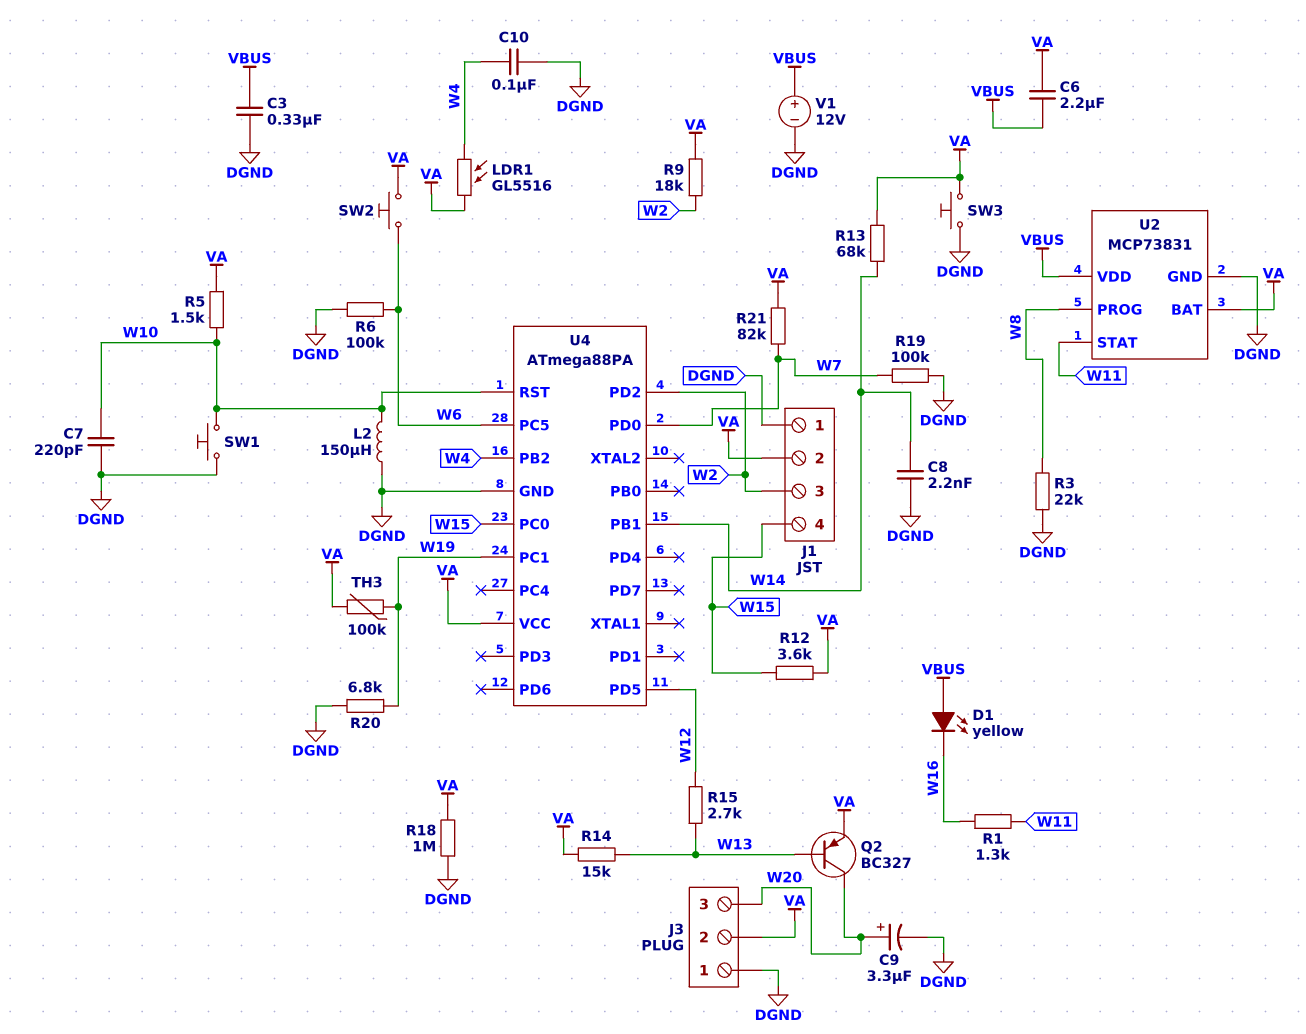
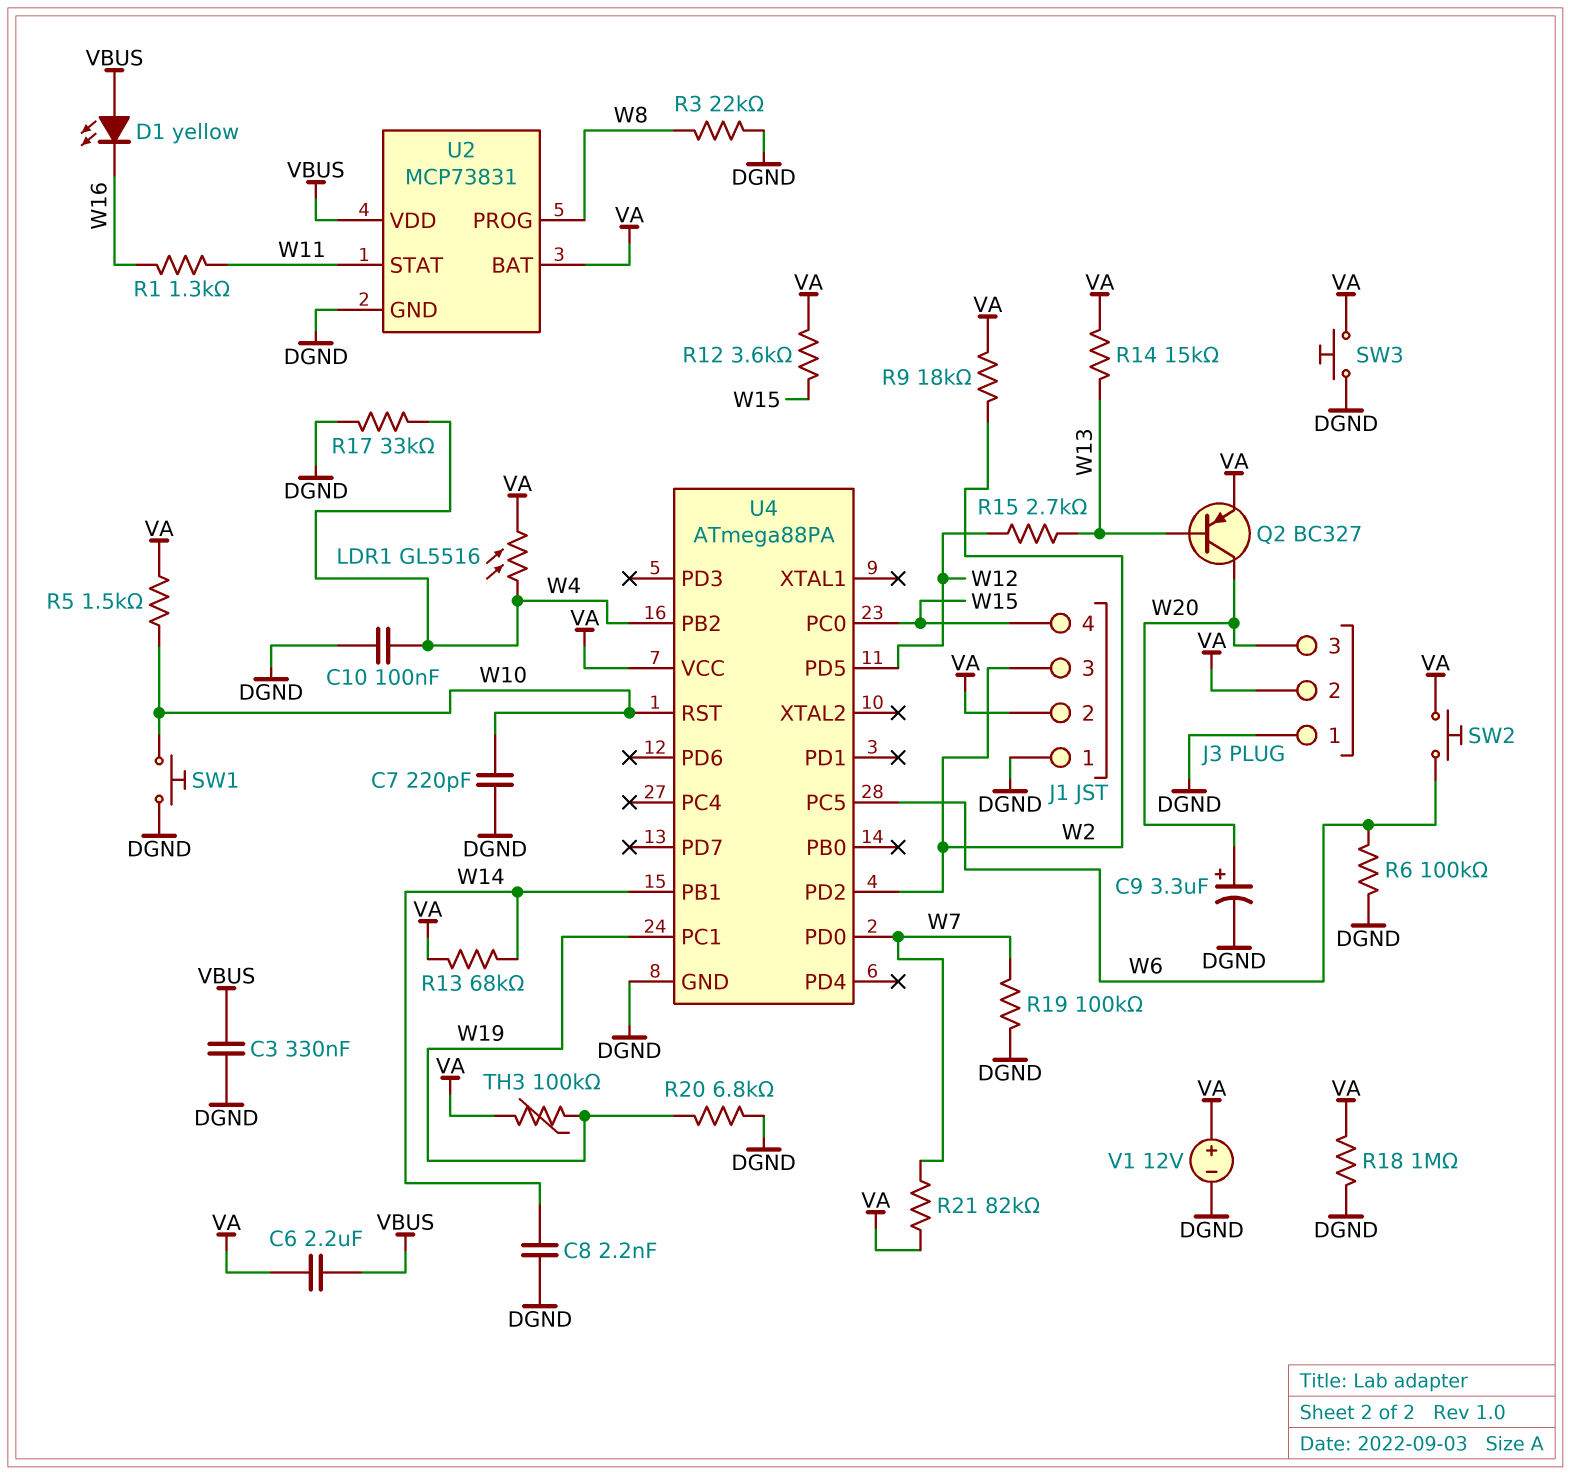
L2: 150uH (DGND, W10) -> none
R17: none -> 33k (DGND, W4)
V1: 12V (plus VBUS, minus DGND) -> 12V (plus VA, minus DGND)

